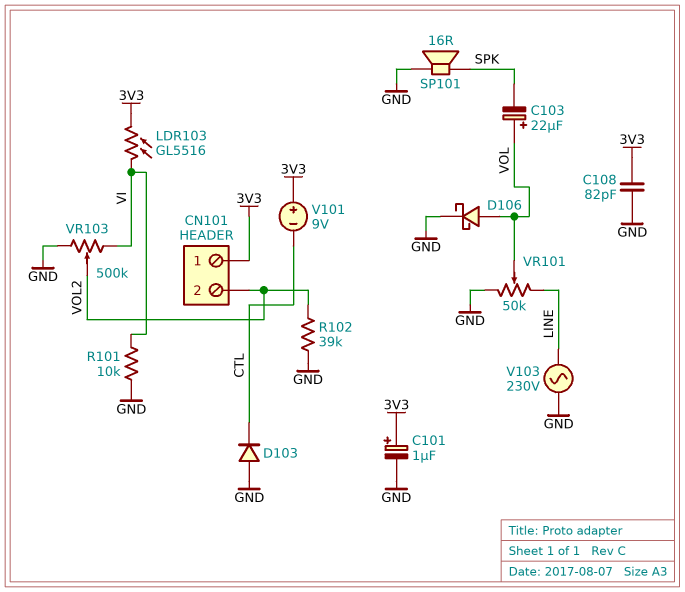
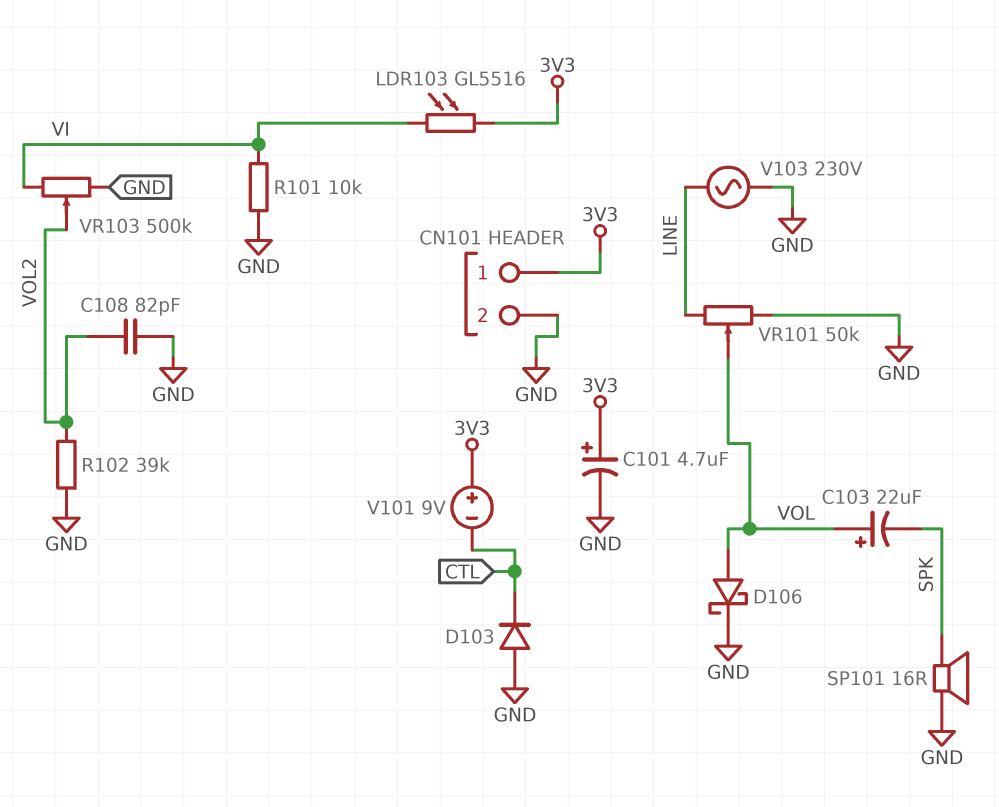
C101: 1uF (plus 3V3, minus GND) -> 4.7uF (plus 3V3, minus GND)
C108: 82pF (3V3, GND) -> 82pF (GND, VOL2)
CN101 pin 2: VOL2 -> GND

